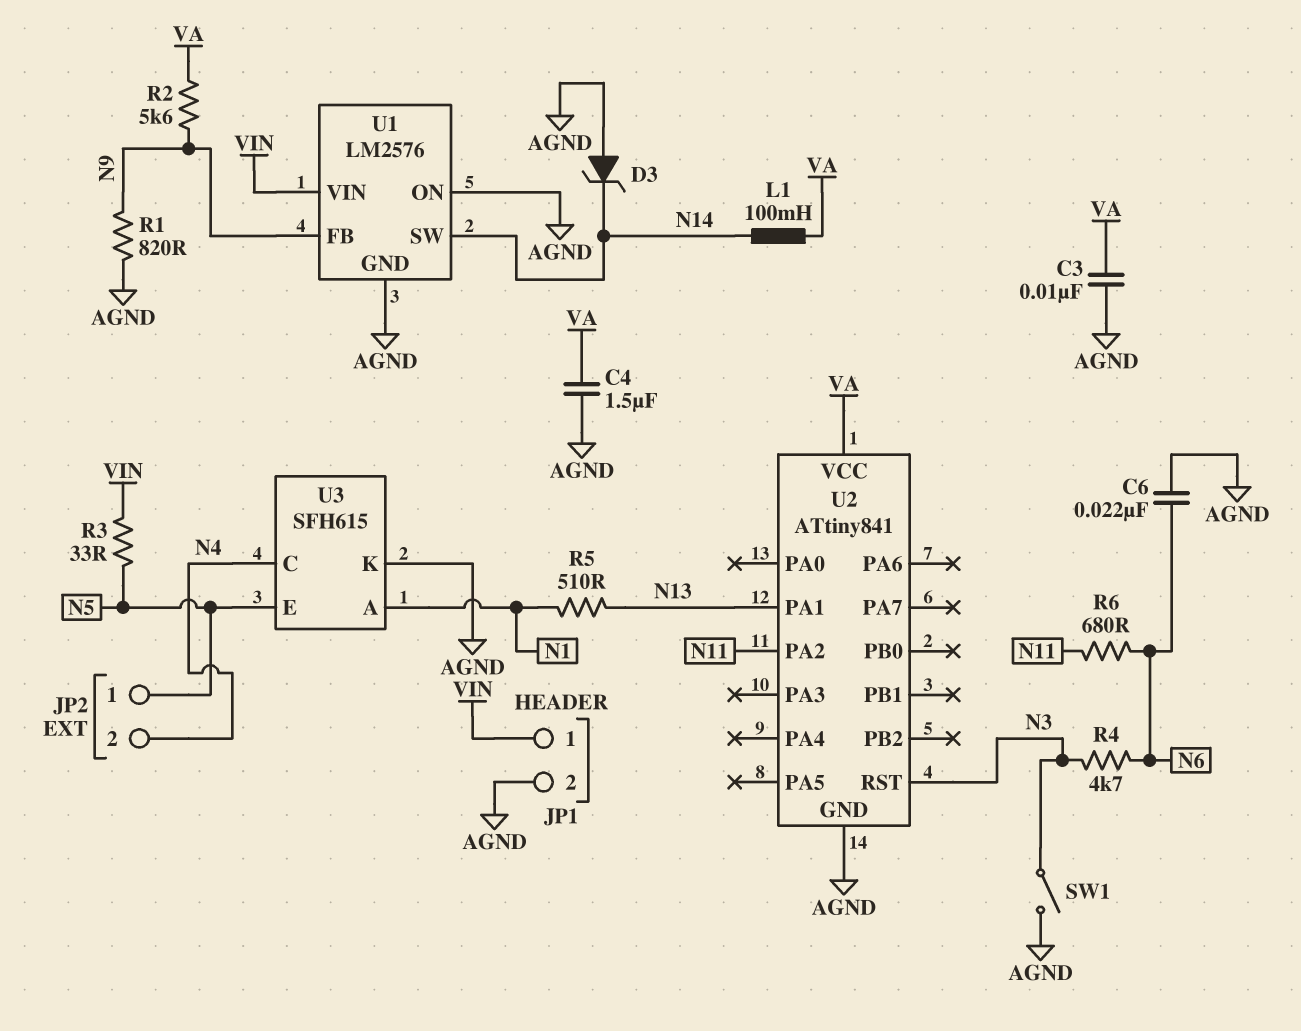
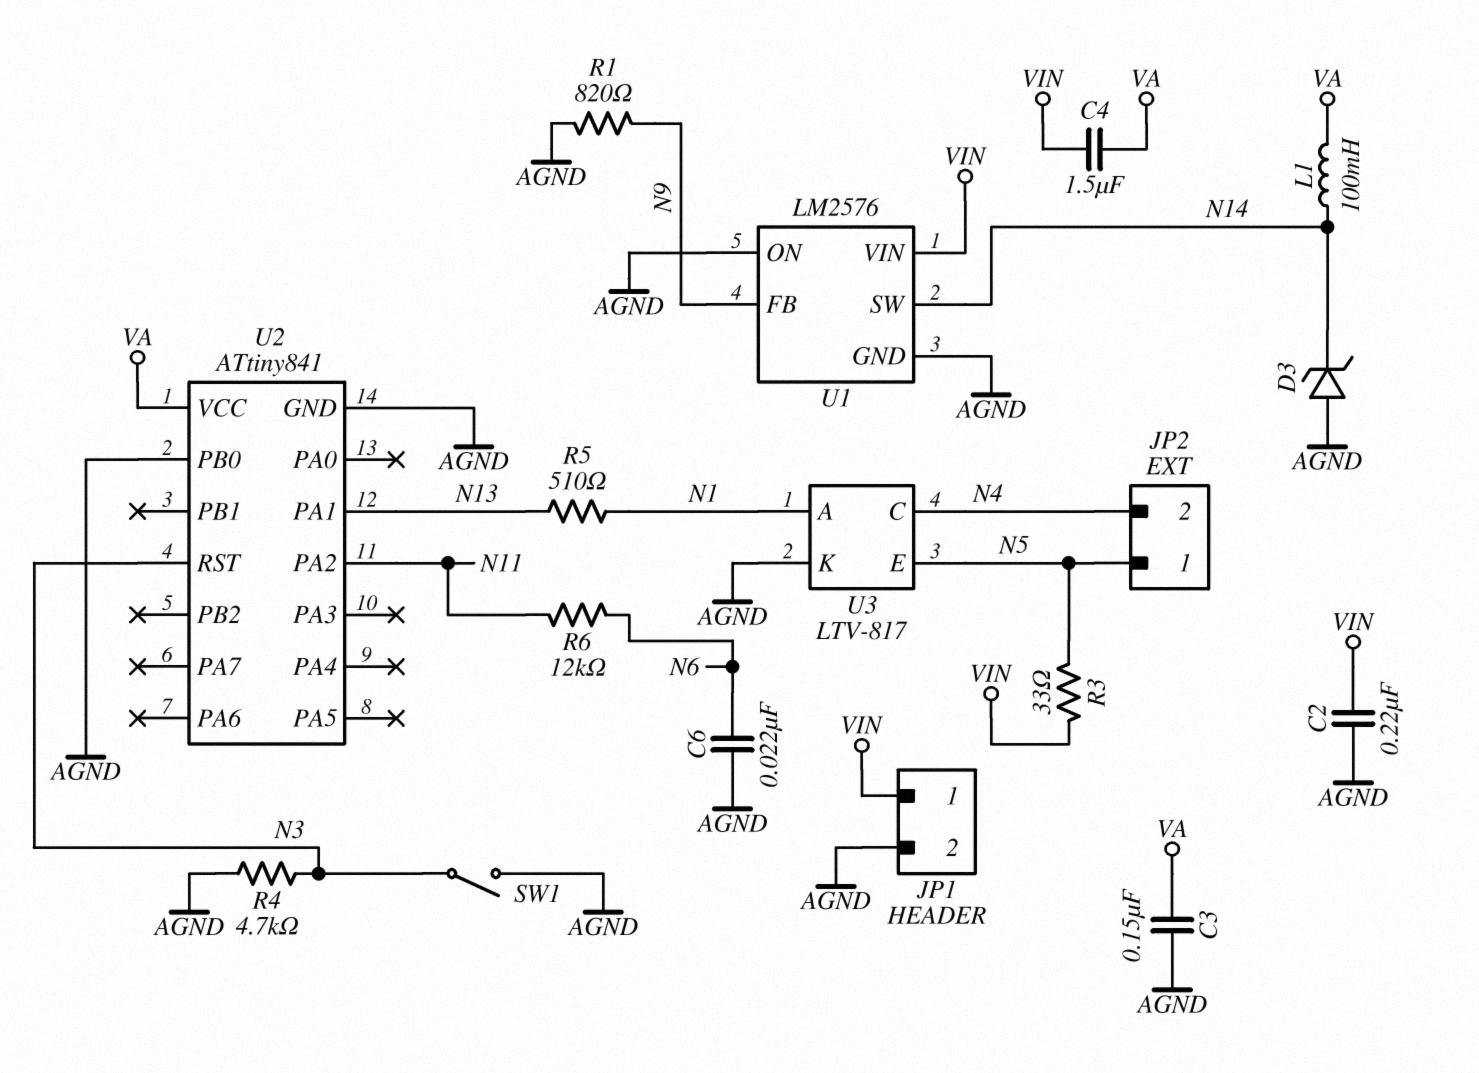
C2: none -> 220nF (AGND, VIN)
C3: 10nF (AGND, VA) -> 150nF (AGND, VA)
C4: 1.5uF (AGND, VA) -> 1.5uF (VA, VIN)
R2: 5.6k (N9, VA) -> none
R4: 4.7k (N3, N6) -> 4.7k (AGND, N3)
R6: 680 (N6, N11) -> 12k (N6, N11)
U2 pin PB0: none -> AGND
U3: SFH615 -> LTV-817

